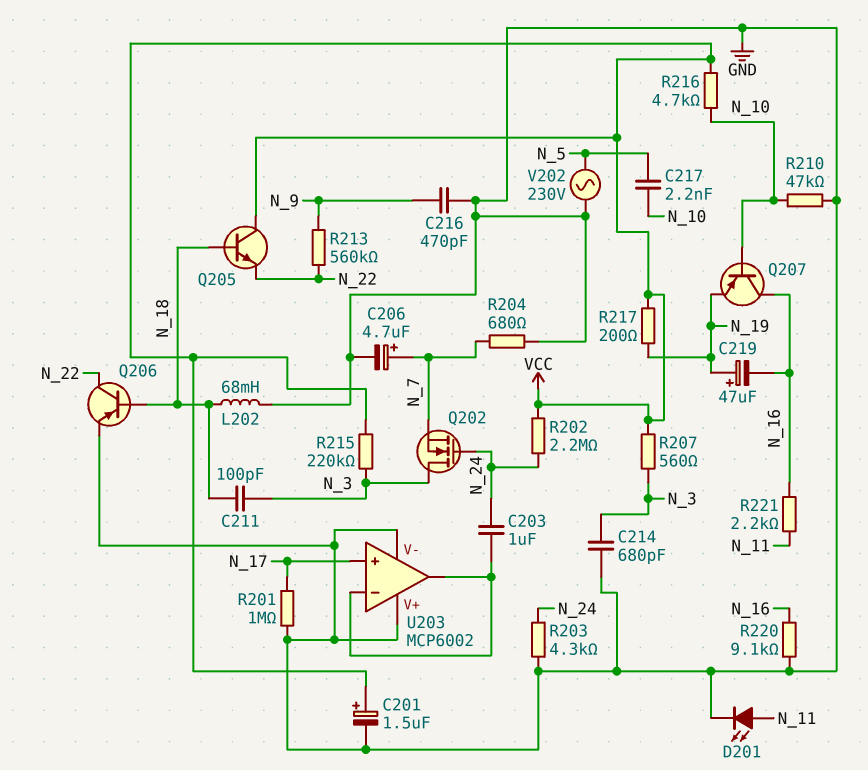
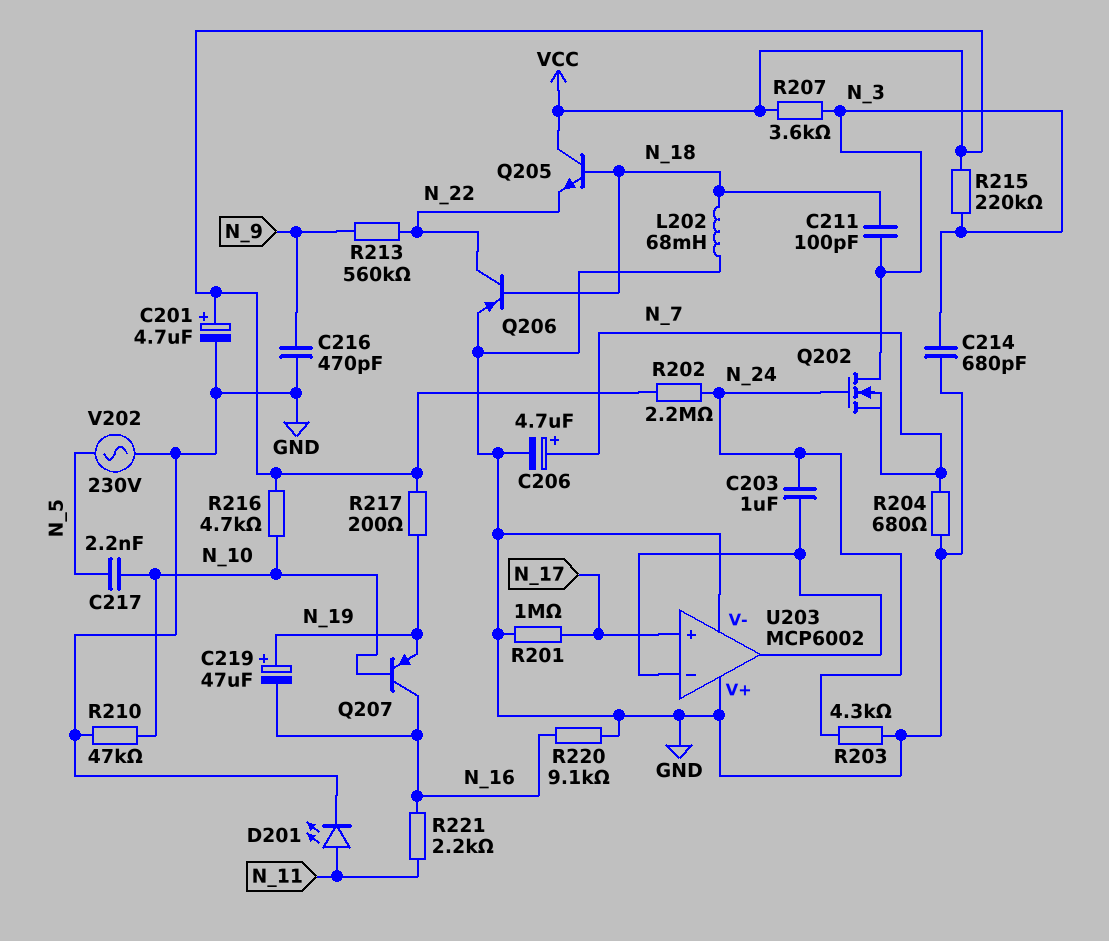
C201: 1.5uF (plus VCC, minus GND) -> 4.7uF (plus VCC, minus GND)
R207: 560 (N_3, VCC) -> 3.6k (N_3, VCC)

